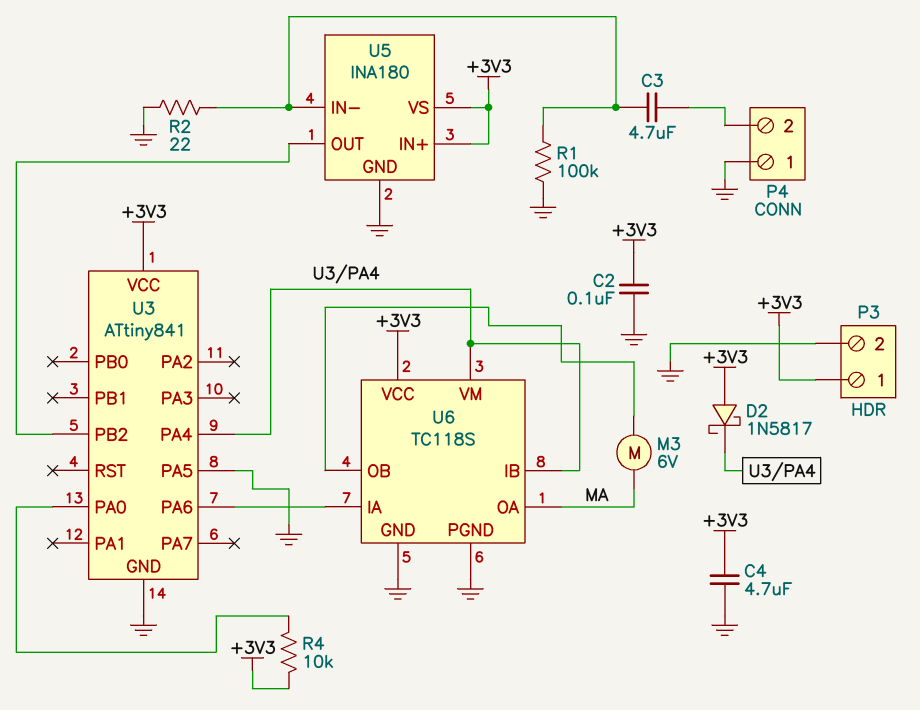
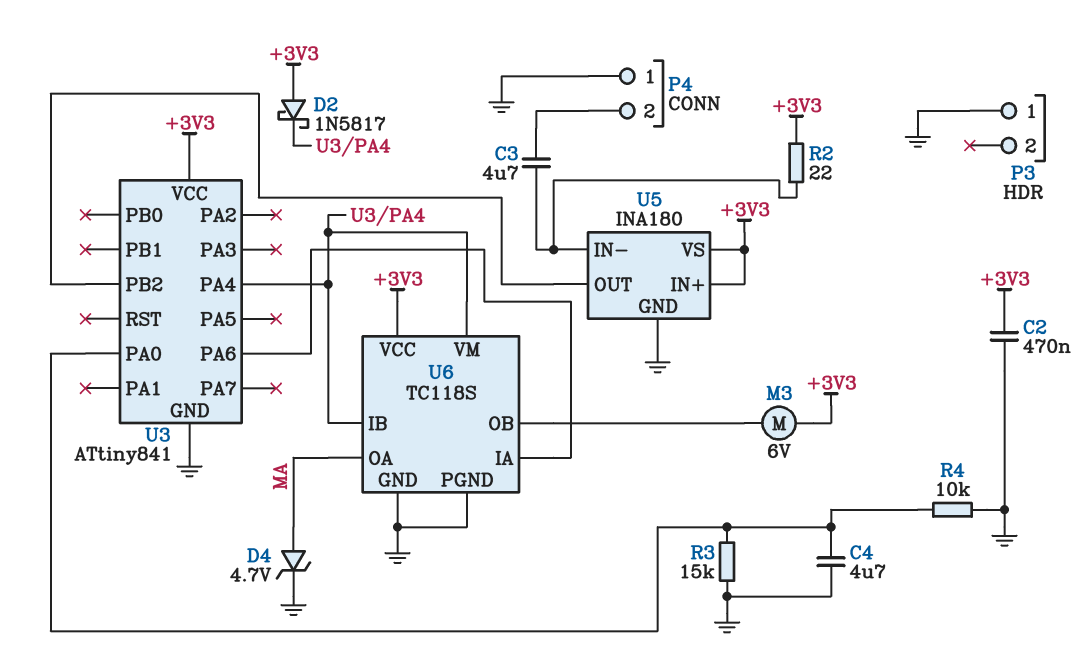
C2: 100nF (+3V3, GND) -> 470nF (+3V3, GND)
C4: 4.7uF (+3V3, GND) -> 4.7uF (GND, U3/PA0)
D4: none -> zener 4.7V (A MA, K GND)
M3: motor 6V (MA, U6/OB) -> motor 6V (+3V3, U6/OB)
P3 pin 1: +3V3 -> GND
P3 pin 2: GND -> none
R1: 100k (GND, U5/IN-) -> none
R2: 22 (GND, U5/IN-) -> 22 (+3V3, U5/IN-)
R3: none -> 15k (GND, U3/PA0)
R4: 10k (+3V3, U3/PA0) -> 10k (GND, U3/PA0)
U3 pin PA5: GND -> none

